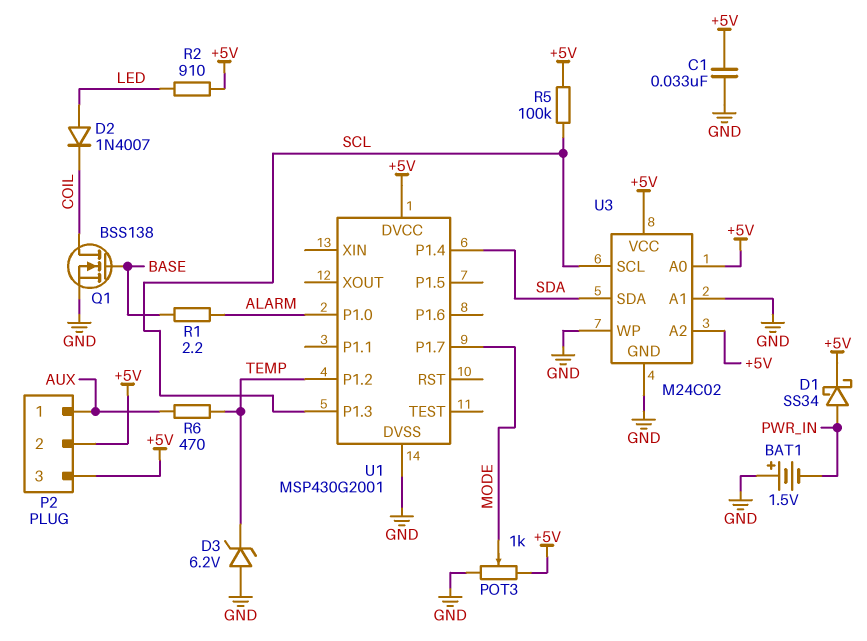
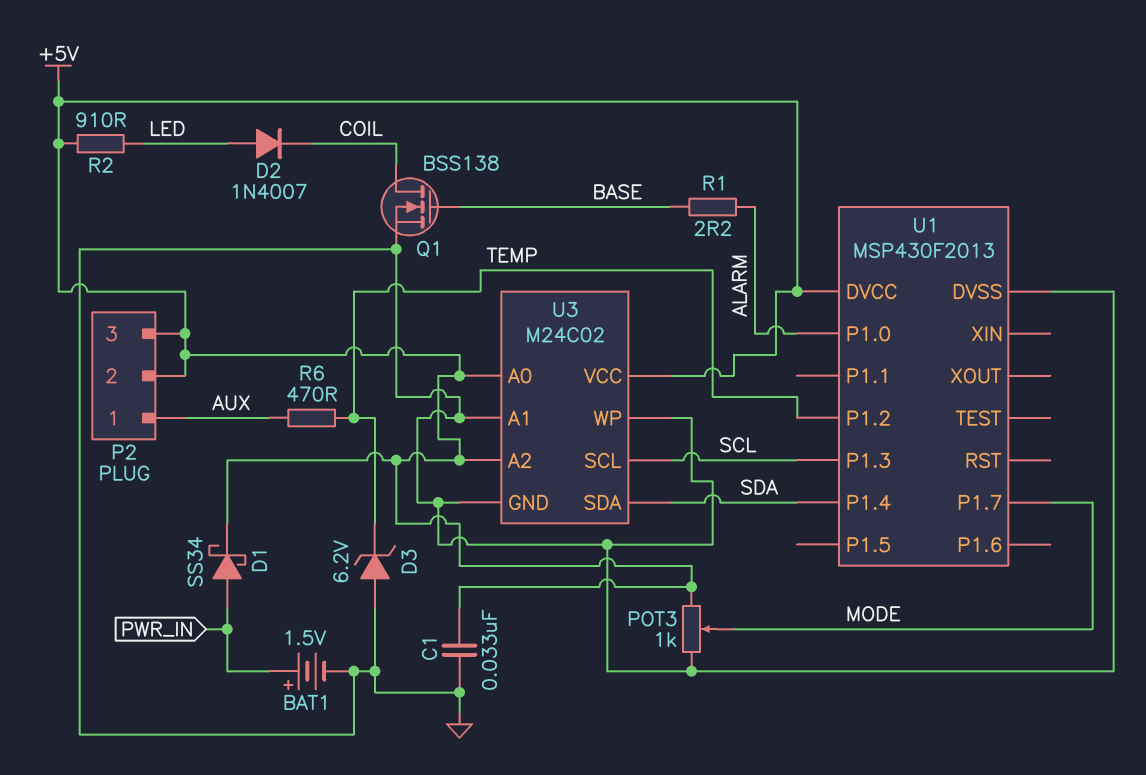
BAT1: 1.5V (plus GND, minus PWR_IN) -> 1.5V (plus PWR_IN, minus GND)
R5: 100k (+5V, SCL) -> none
U1: MSP430G2001 -> MSP430F2013

